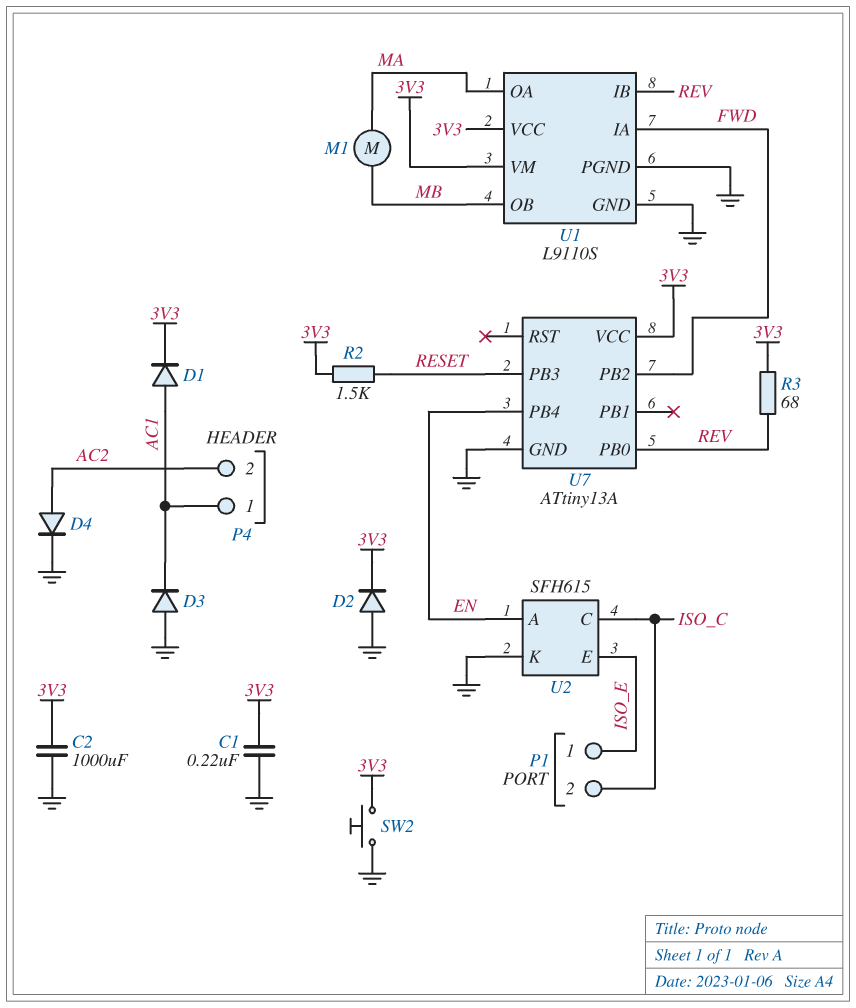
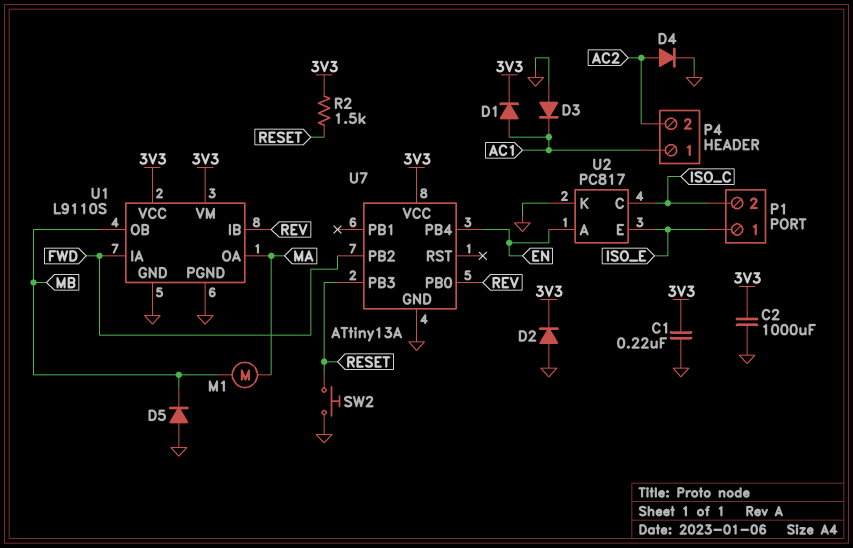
D5: none -> diode (A GND, K MB)
R3: 68 (3V3, REV) -> none
SW2: button (3V3, GND) -> button (GND, RESET)
U2: SFH615 -> PC817

